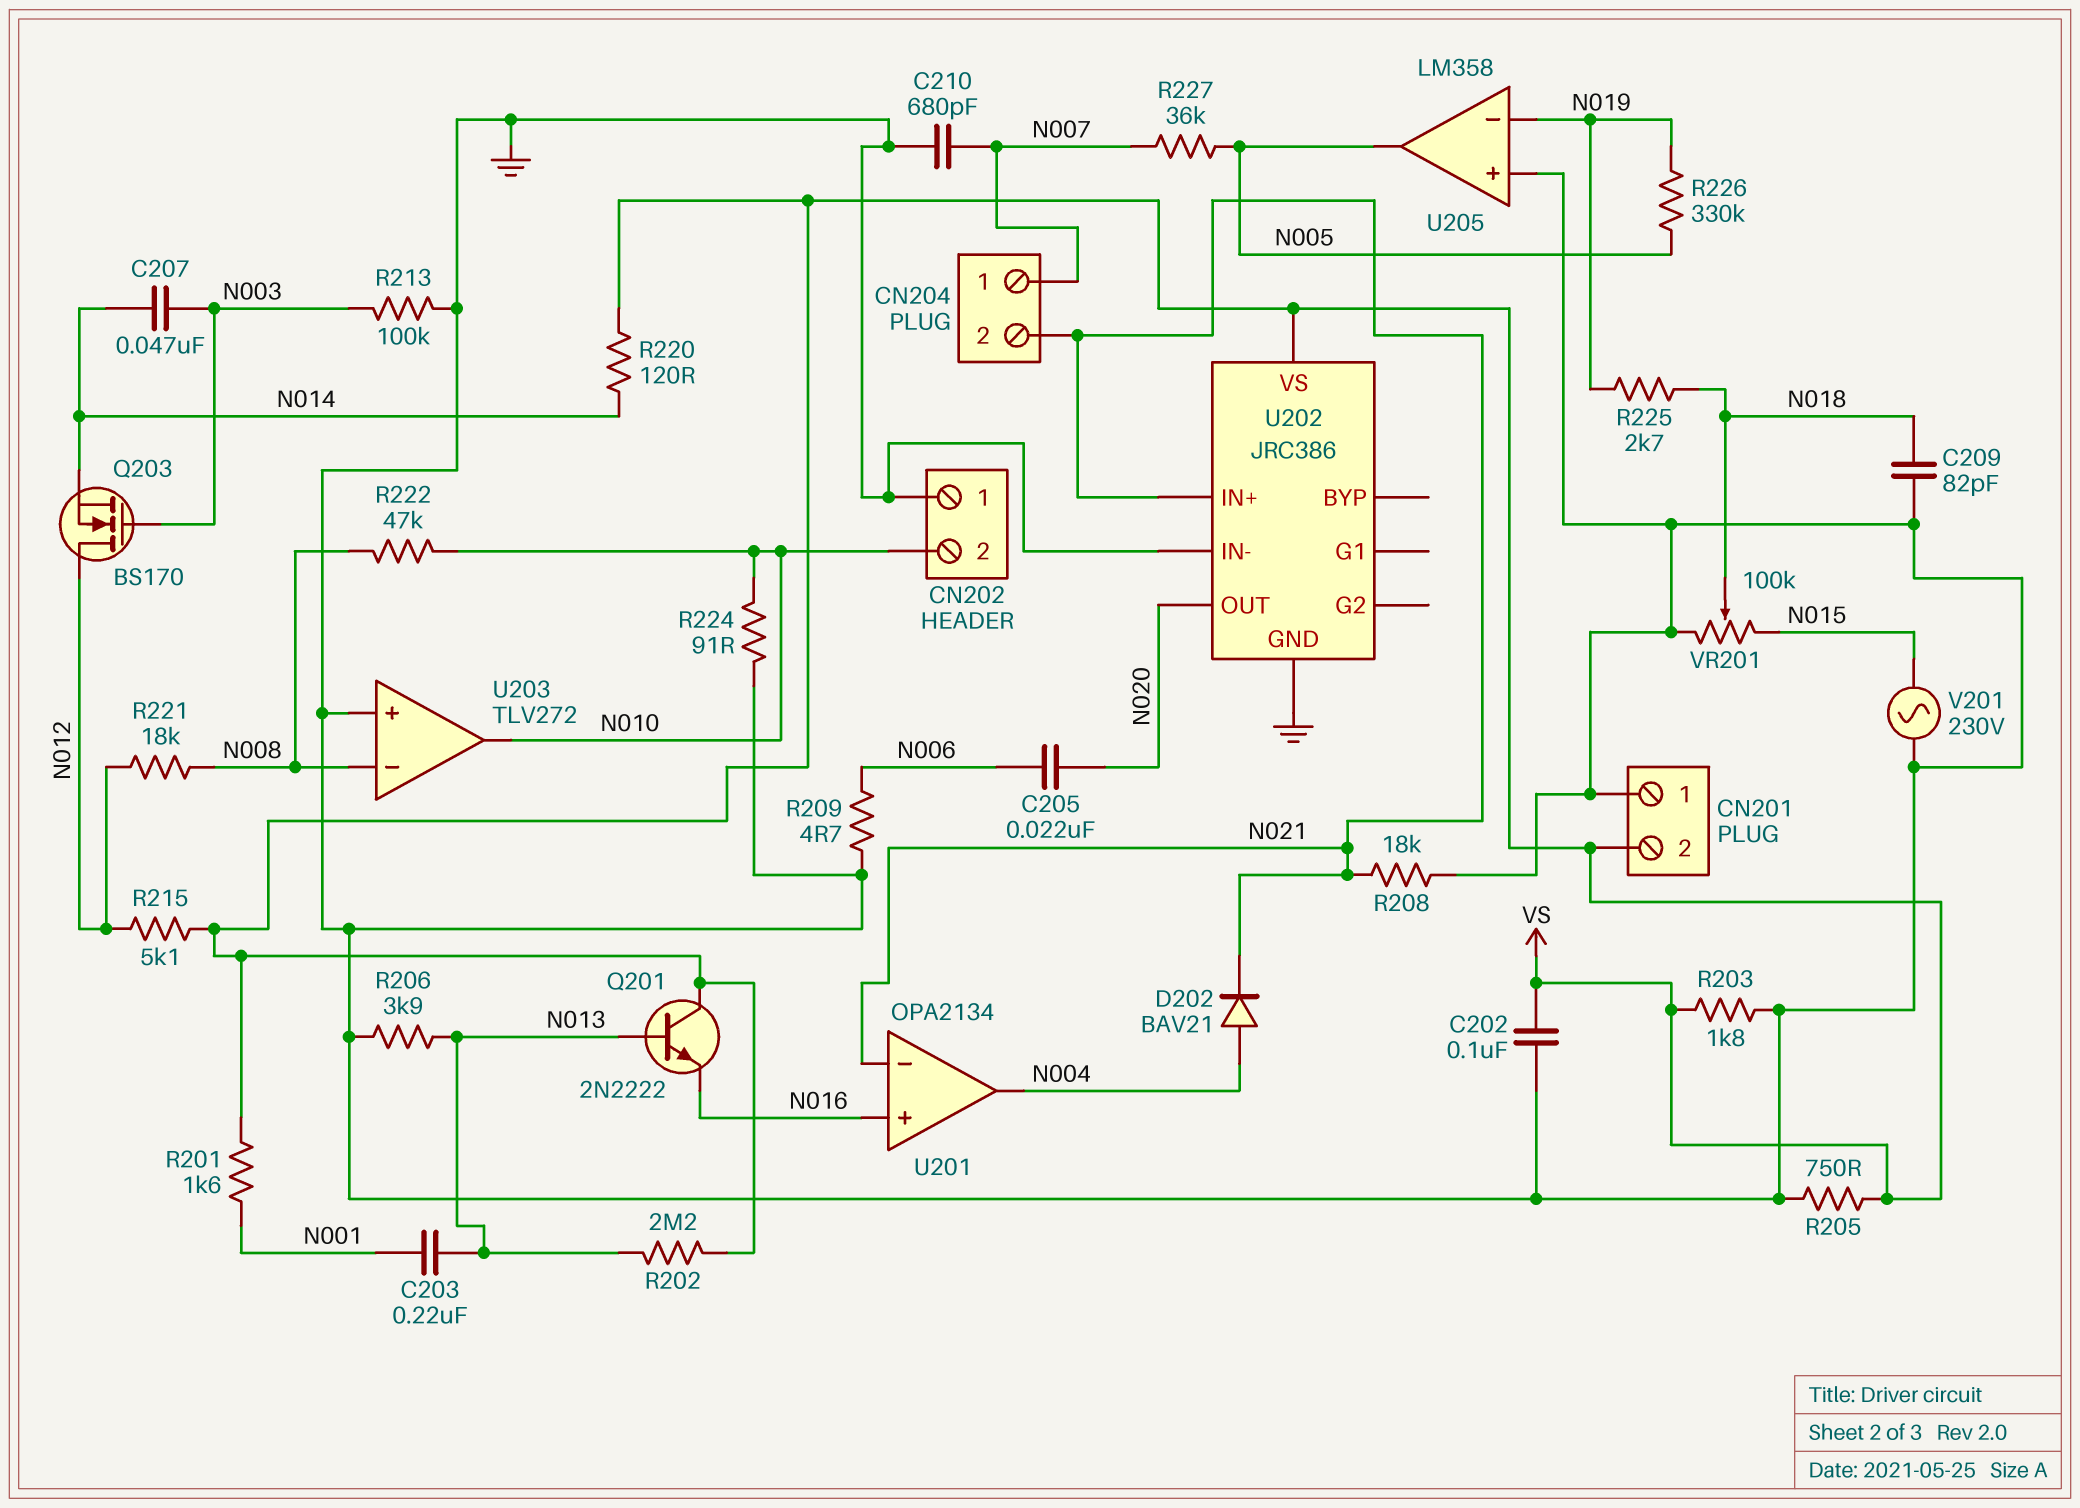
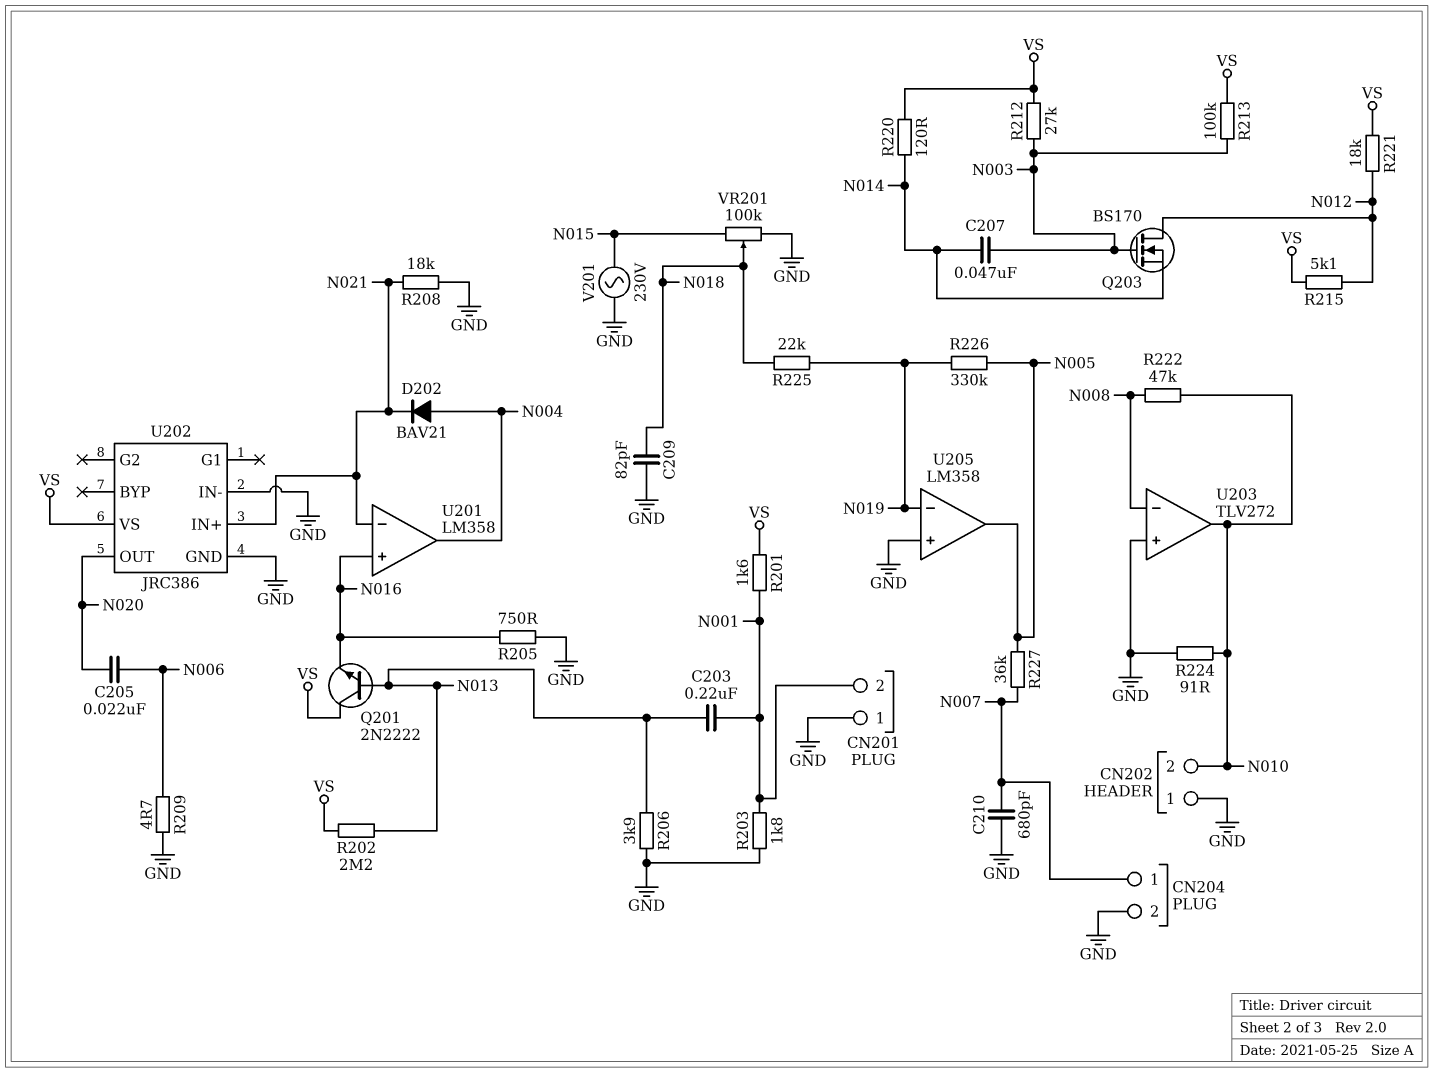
C202: 100nF (GND, VS) -> none
CN201 pin 2: VS -> N001
CN204 pin 2: N021 -> GND
R203: 1.8k (GND, VS) -> 1.8k (GND, N001)
R205: 750 (GND, VS) -> 750 (GND, N016)
R212: none -> 27k (N003, VS)
R213: 100k (GND, N003) -> 100k (N003, VS)
R221: 18k (N008, N012) -> 18k (N012, VS)
R225: 2.7k (N018, N019) -> 22k (N018, N019)
U201: OPA2134 -> LM358

